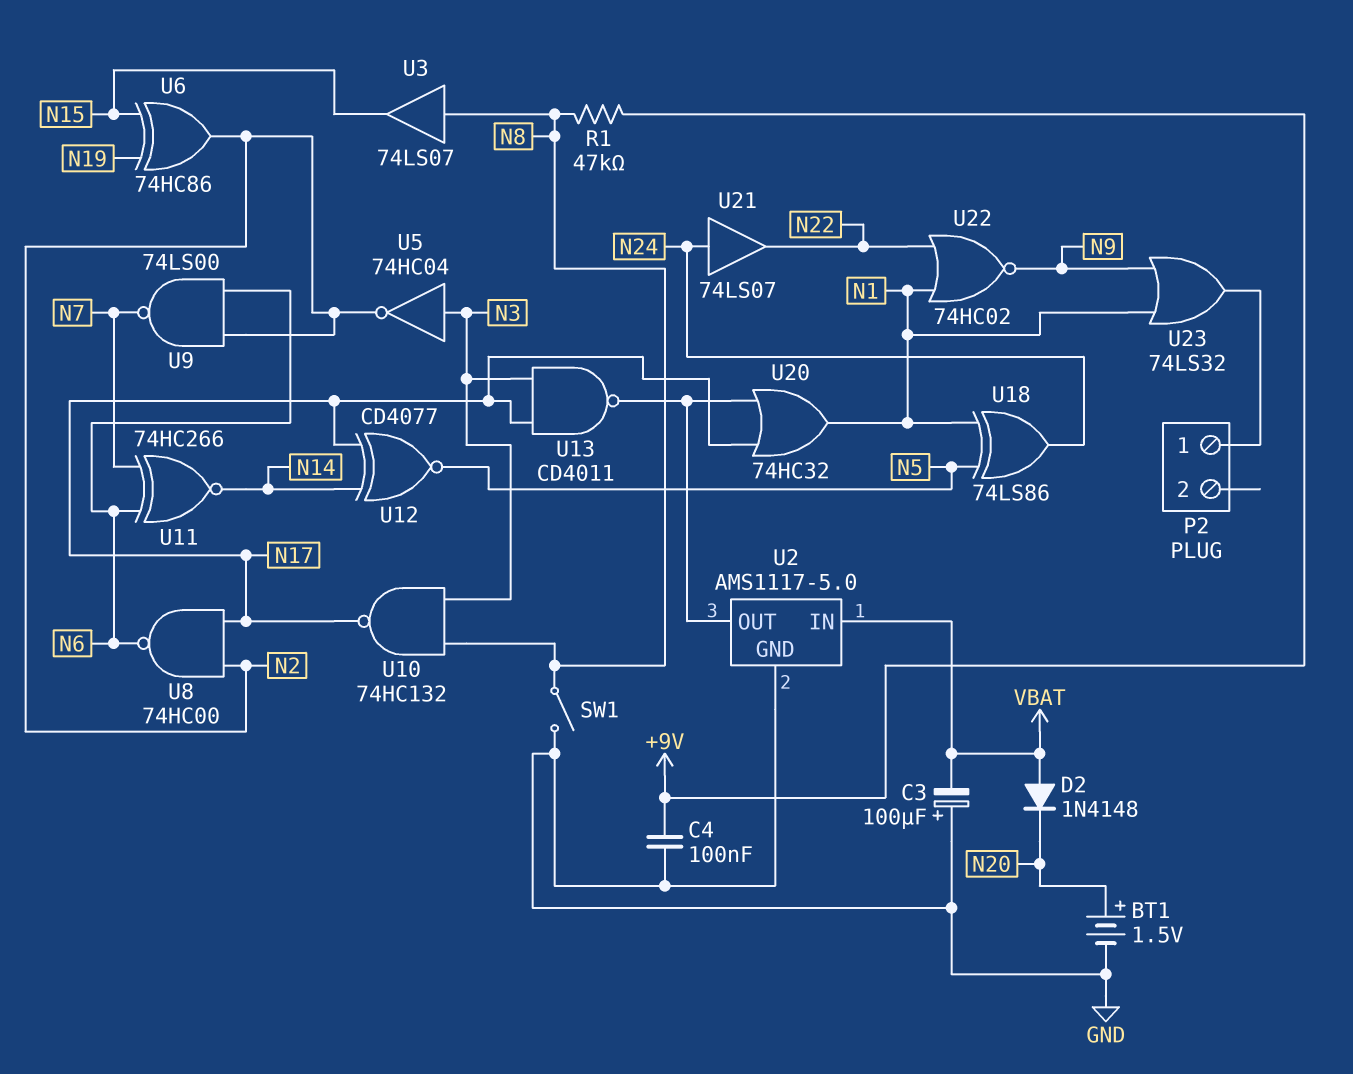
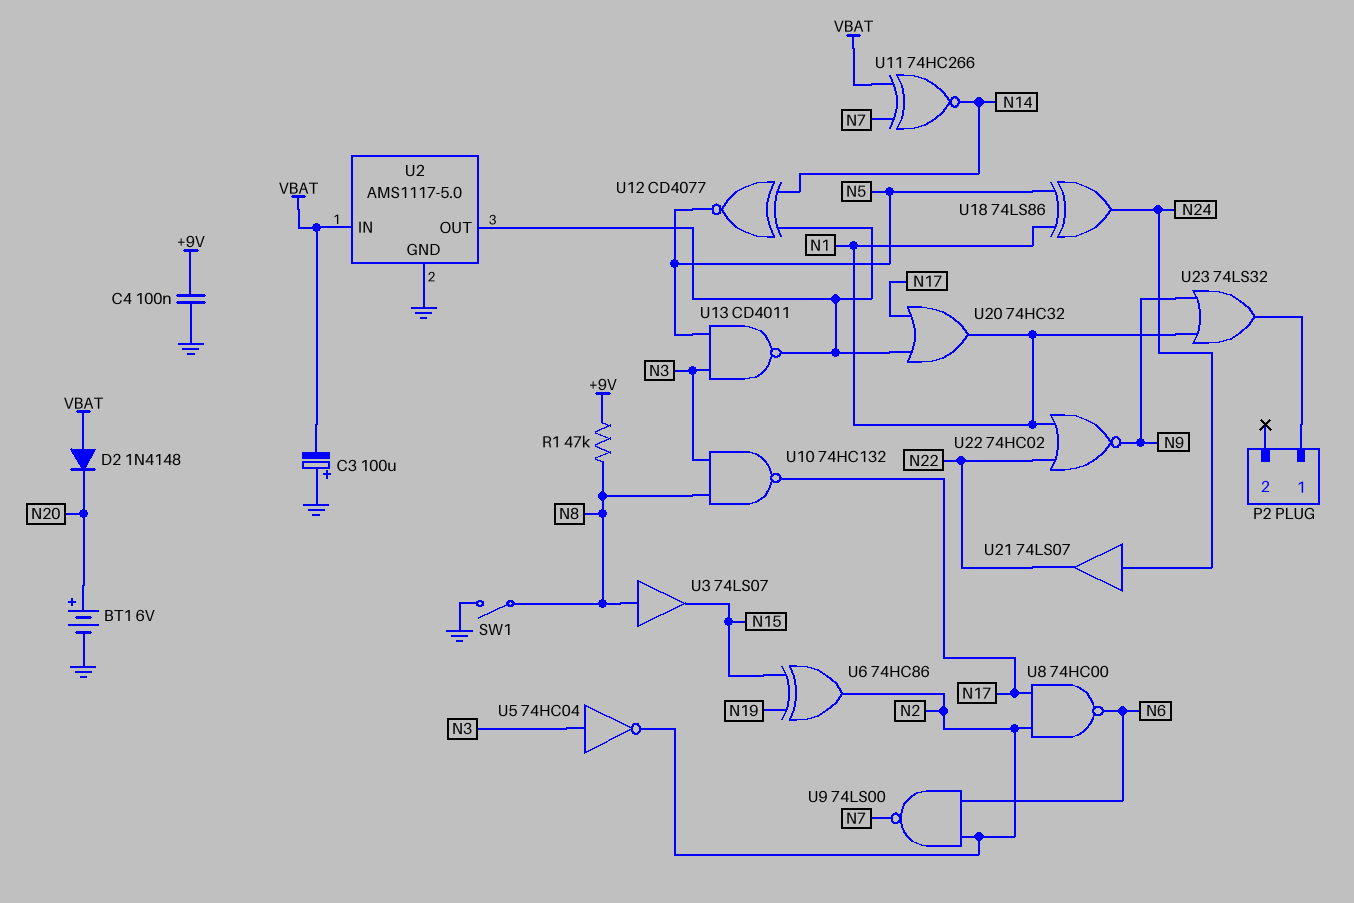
BT1: 1.5V (plus N20, minus GND) -> 6V (plus N20, minus GND)
U11: XNOR 74HC266 (in N6, in N7, out N14) -> XNOR 74HC266 (in N7, in VBAT, out N14)
U12: XNOR CD4077 (in N14, in N17, out N5) -> XNOR CD4077 (in N14, in U2/OUT, out N5)
U13: NAND CD4011 (in N3, in N17, out U2/OUT) -> NAND CD4011 (in N3, in N5, out U2/OUT)

